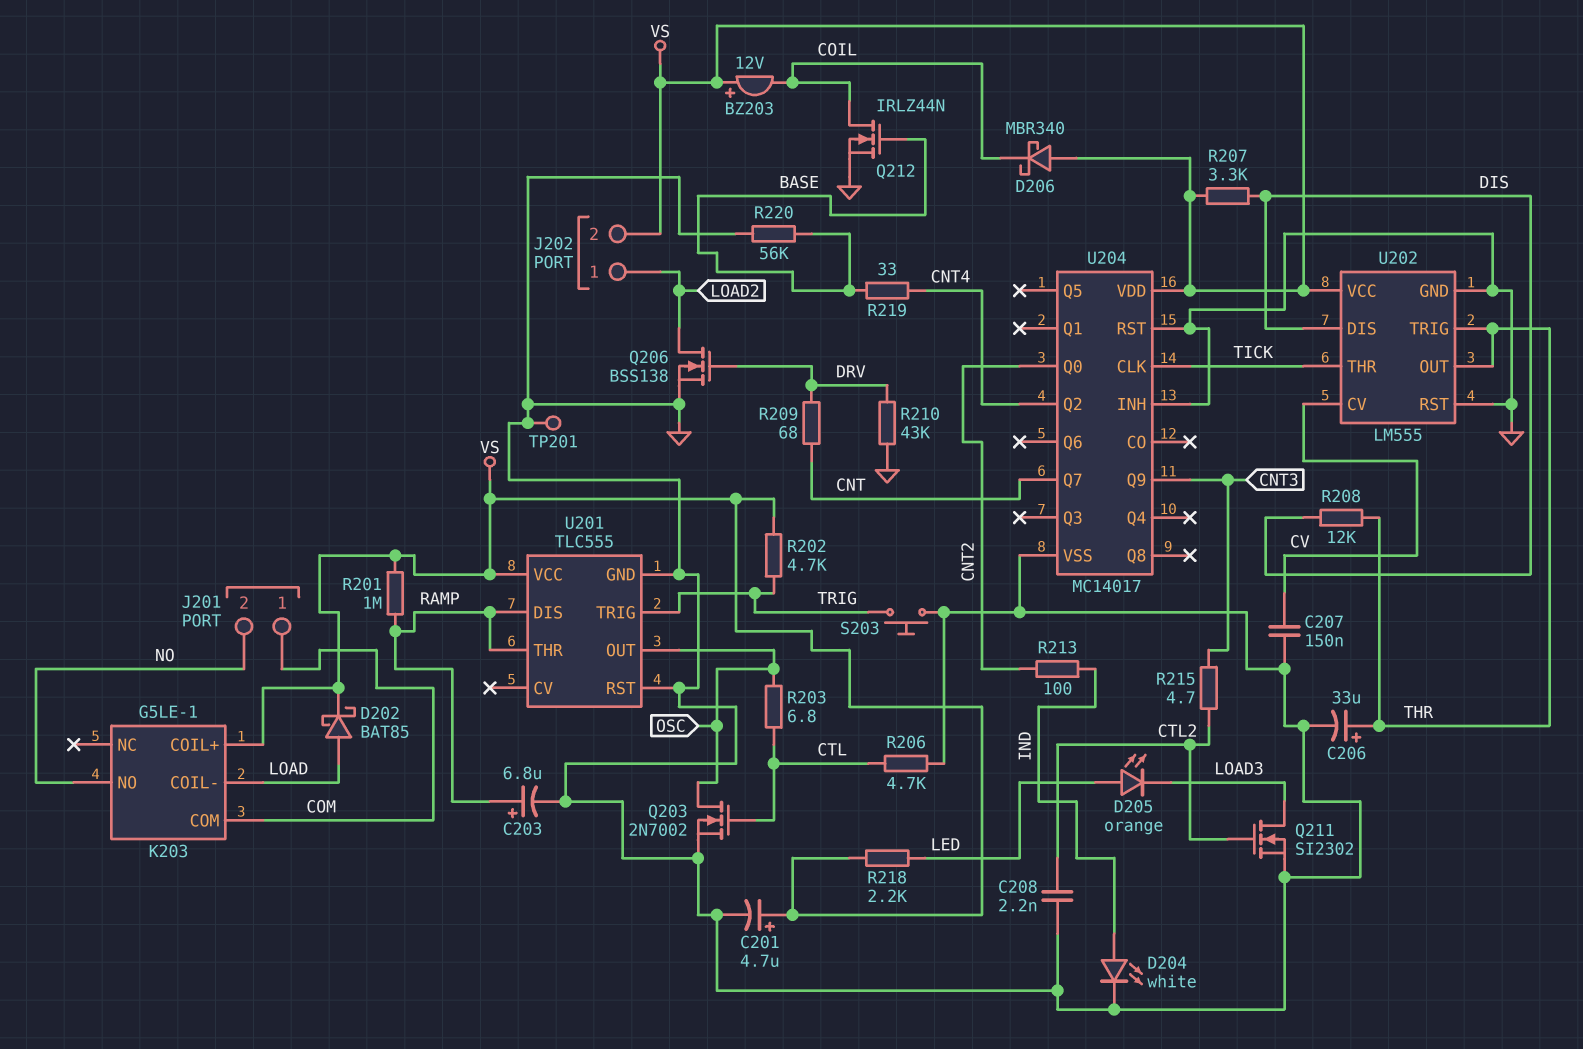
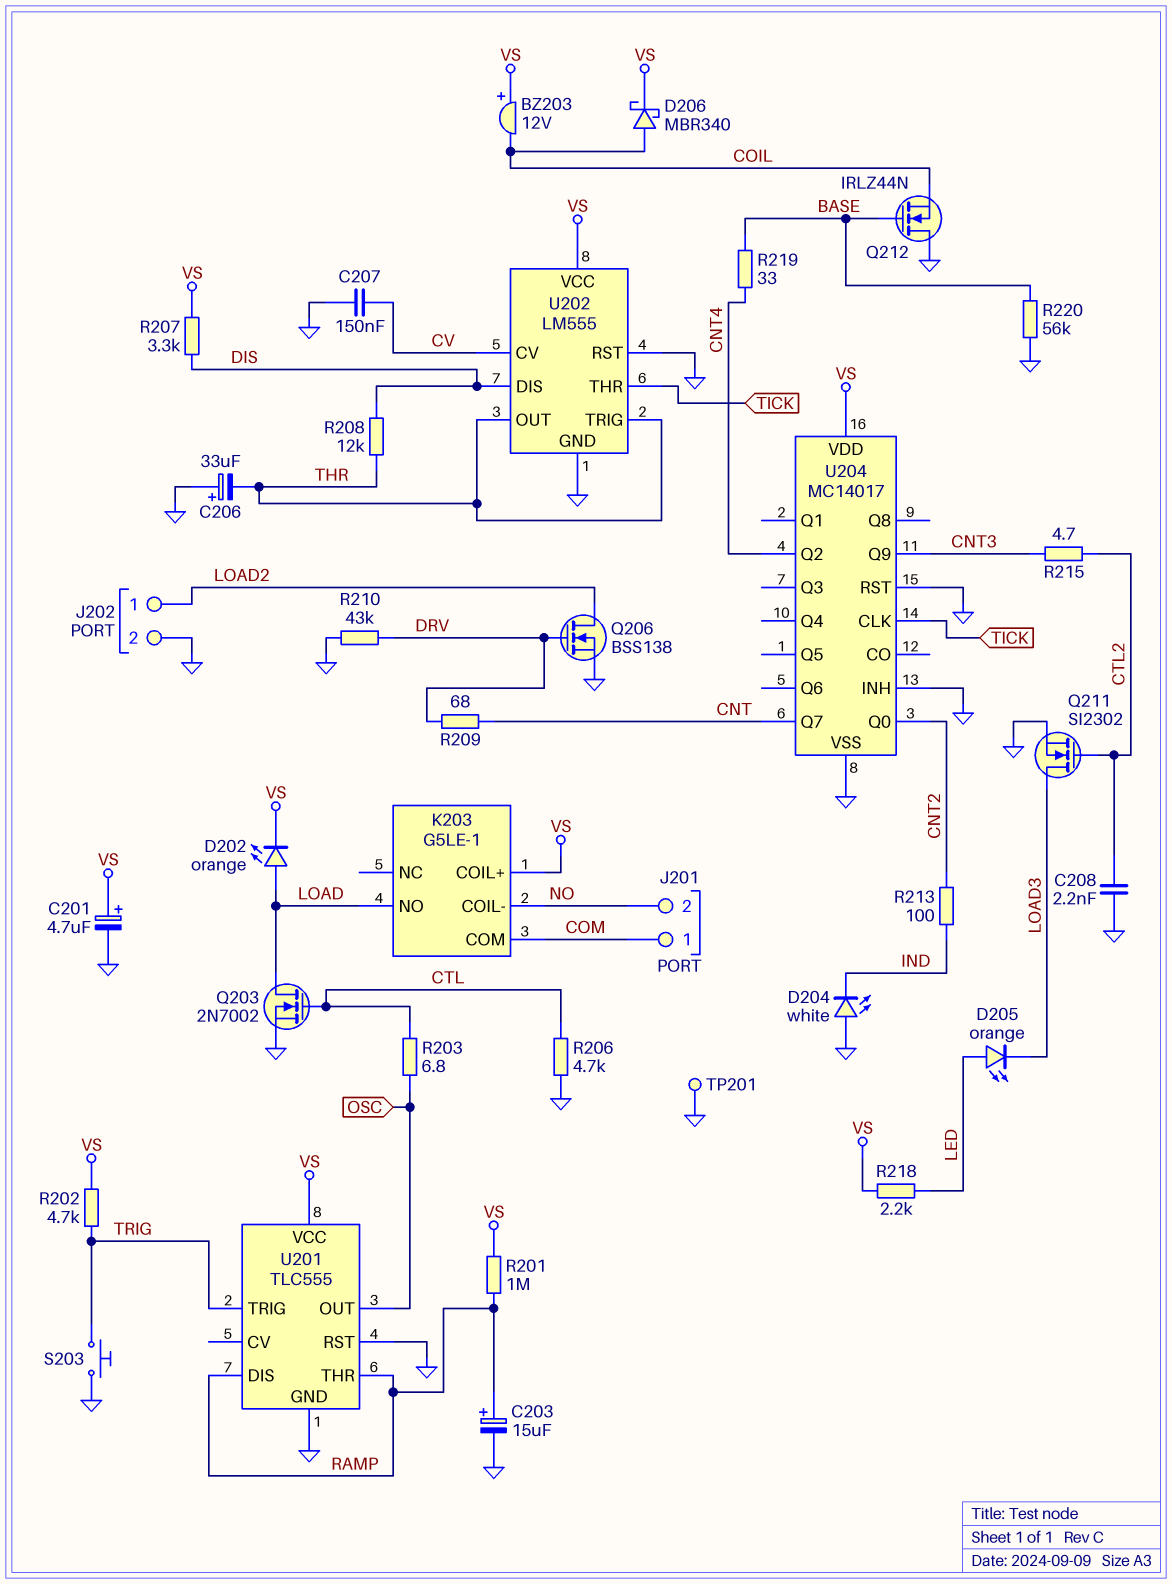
C203: 6.8uF (plus RAMP, minus GND) -> 15uF (plus RAMP, minus GND)
C206: 33uF (plus THR, minus GND) -> 33uF (plus GND, minus THR)
D202: schottky BAT85 (A LOAD, K VS) -> LED orange (A LOAD, K VS)
D204: LED white (A IND, K GND) -> LED white (A GND, K IND)
D206: schottky MBR340 (A VS, K COIL) -> schottky MBR340 (A COIL, K VS)
J202 pin 2: VS -> GND
K203 pin COIL-: LOAD -> NO
K203 pin NO: NO -> LOAD
Q203: NMOS 2N7002 (G CTL, D OSC, S GND) -> NMOS 2N7002 (G CTL, D LOAD, S GND)
Q212: NMOS IRLZ44N (G BASE, D COIL, S GND) -> NMOS IRLZ44N (G BASE, D GND, S COIL)

